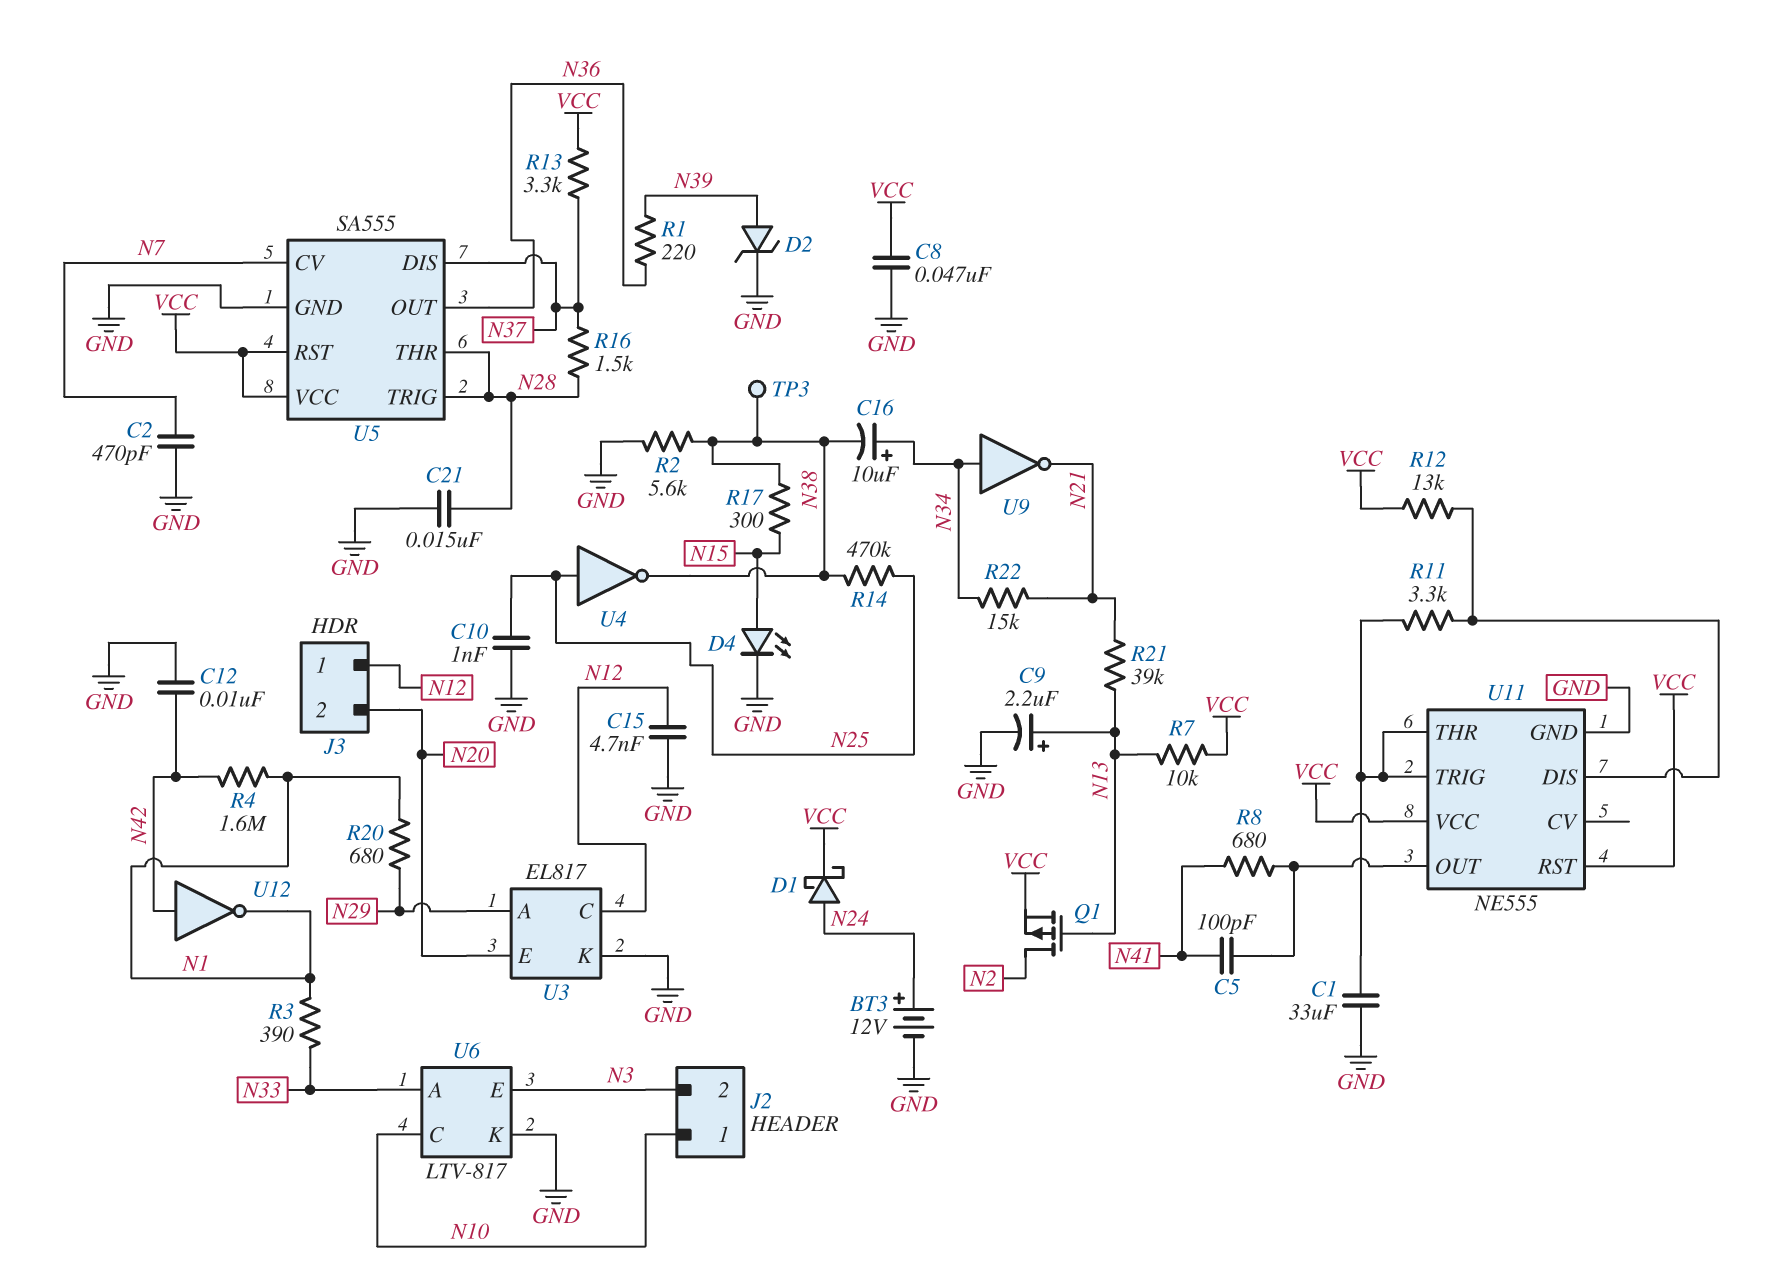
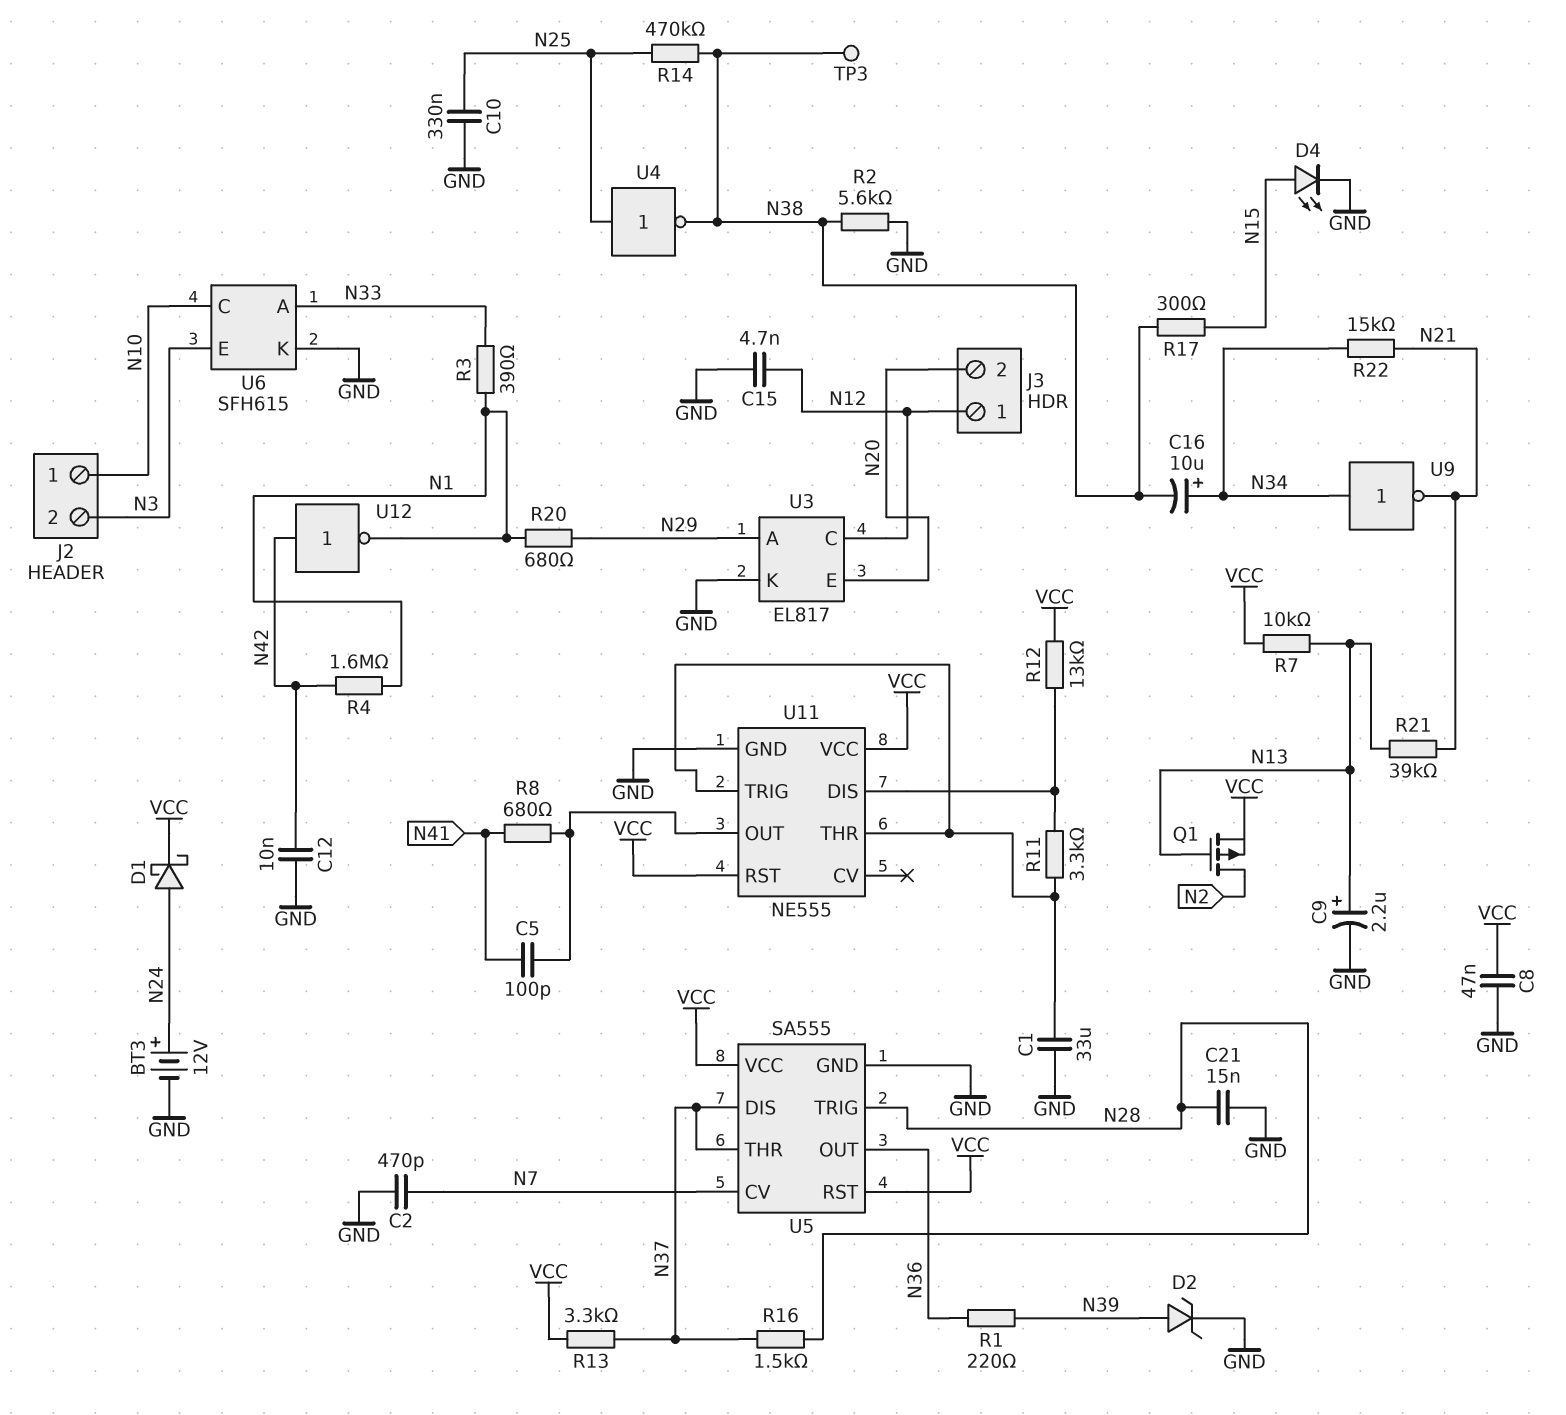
C10: 1nF (GND, N25) -> 330nF (GND, N25)
U5 pin THR: N28 -> N37
U6: LTV-817 -> SFH615

